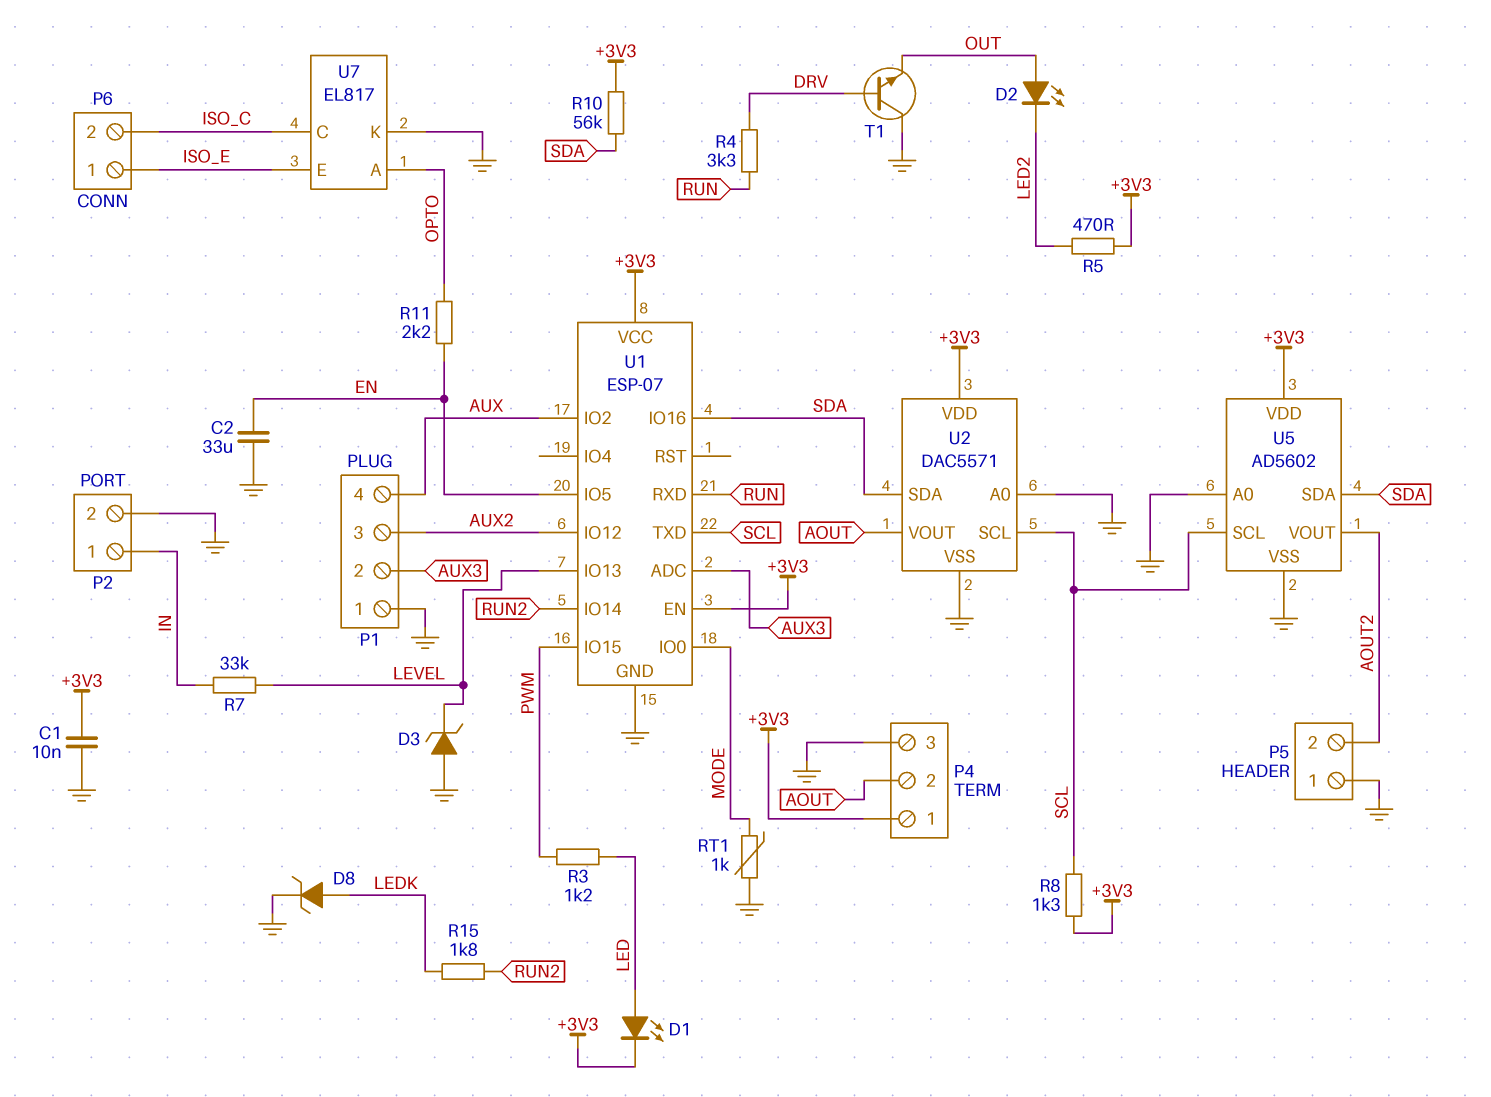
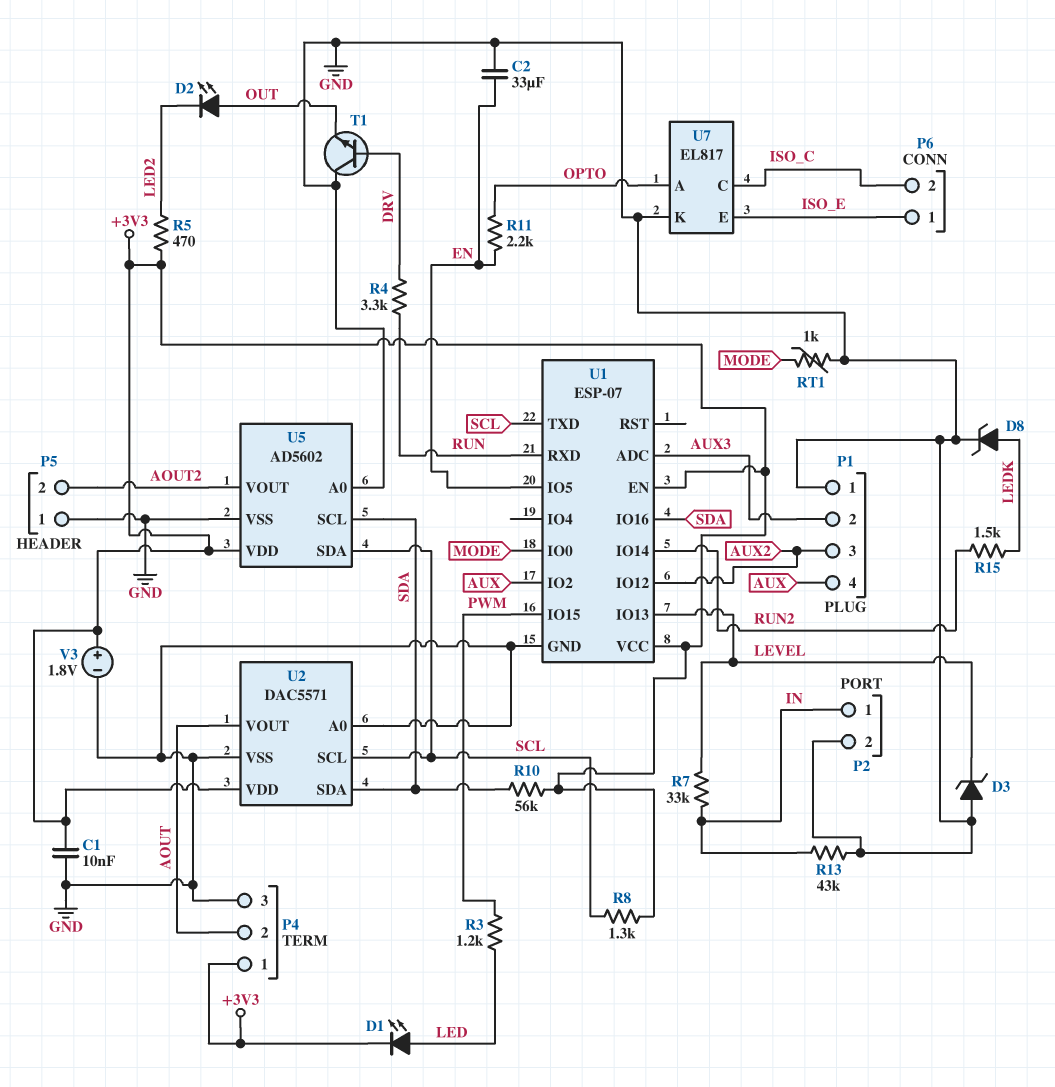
R13: none -> 43k (GND, IN)
R15: 1.8k (LEDK, RUN2) -> 1.5k (LEDK, RUN2)
U5 pin SCL: SCL -> SDA
U5 pin SDA: SDA -> SCL
V3: none -> 1.8V (plus +3V3, minus GND)

